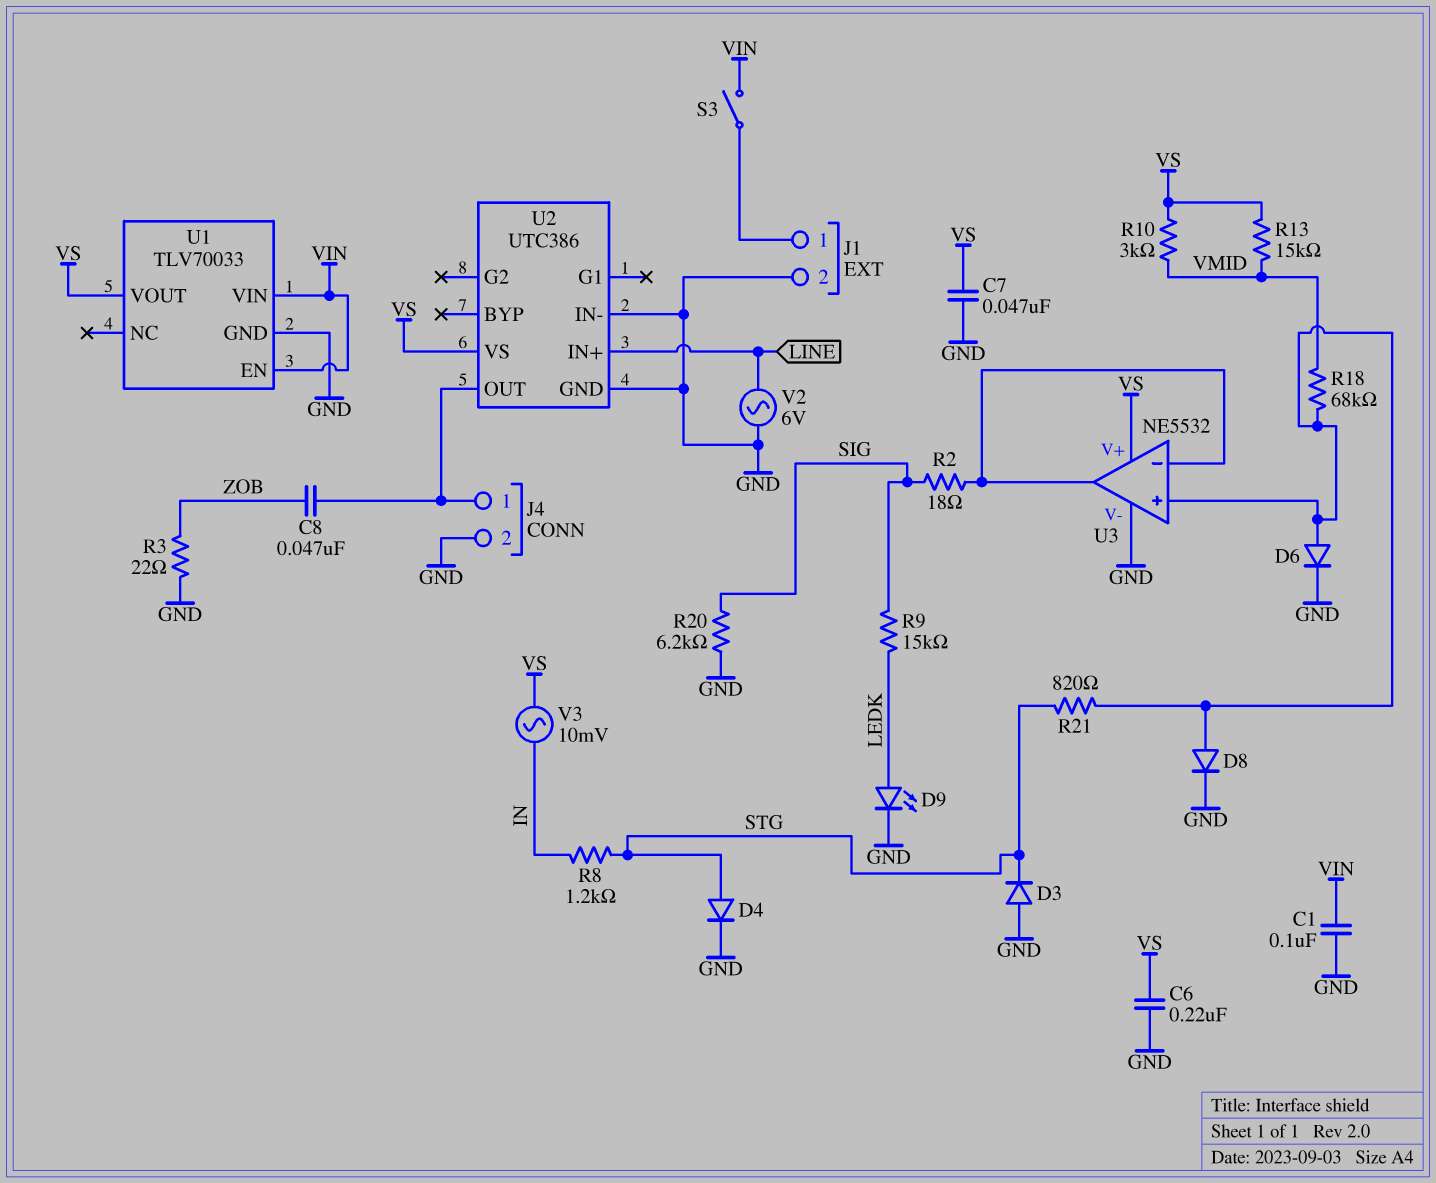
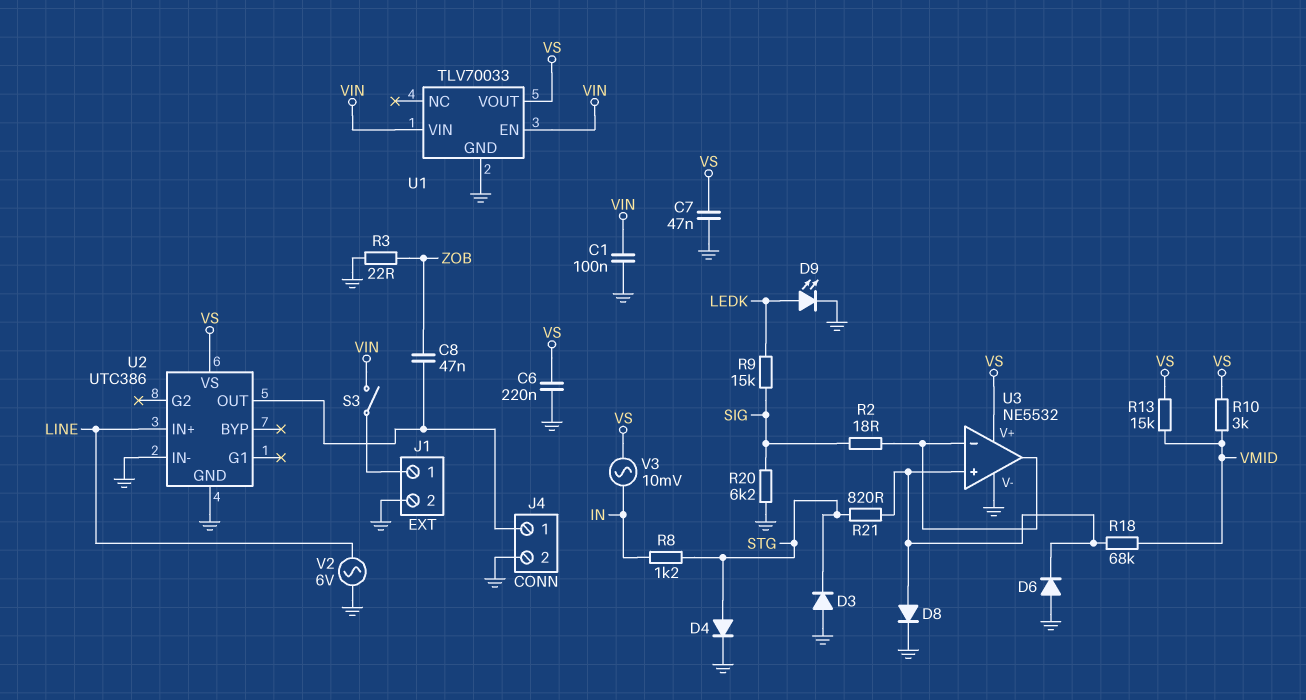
D6: diode (A U3/in+, K GND) -> diode (A GND, K U3/in+)

